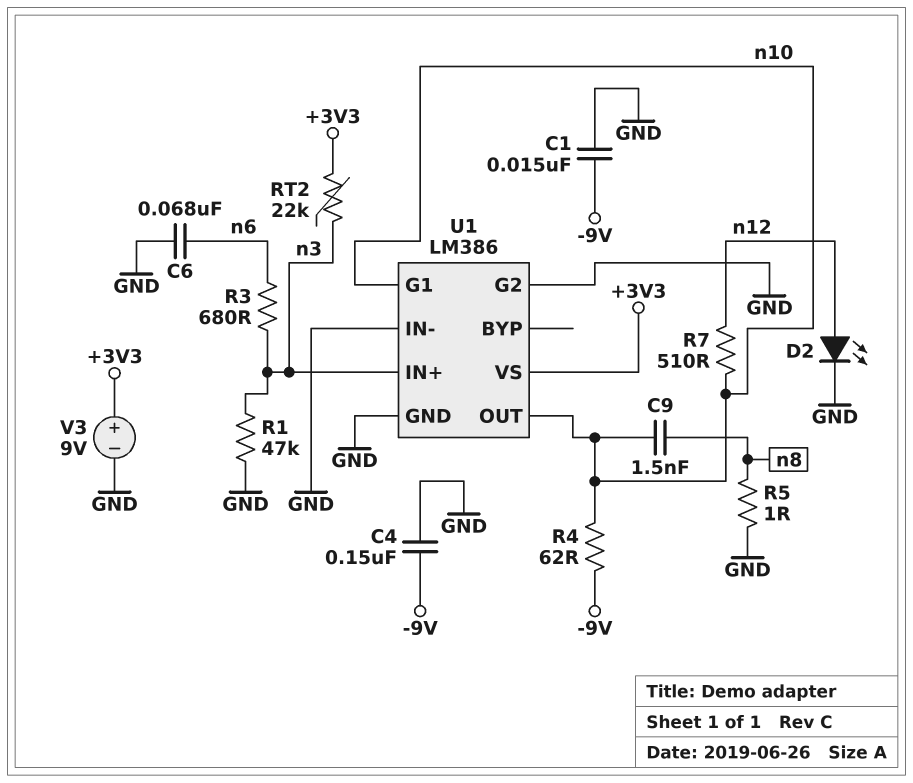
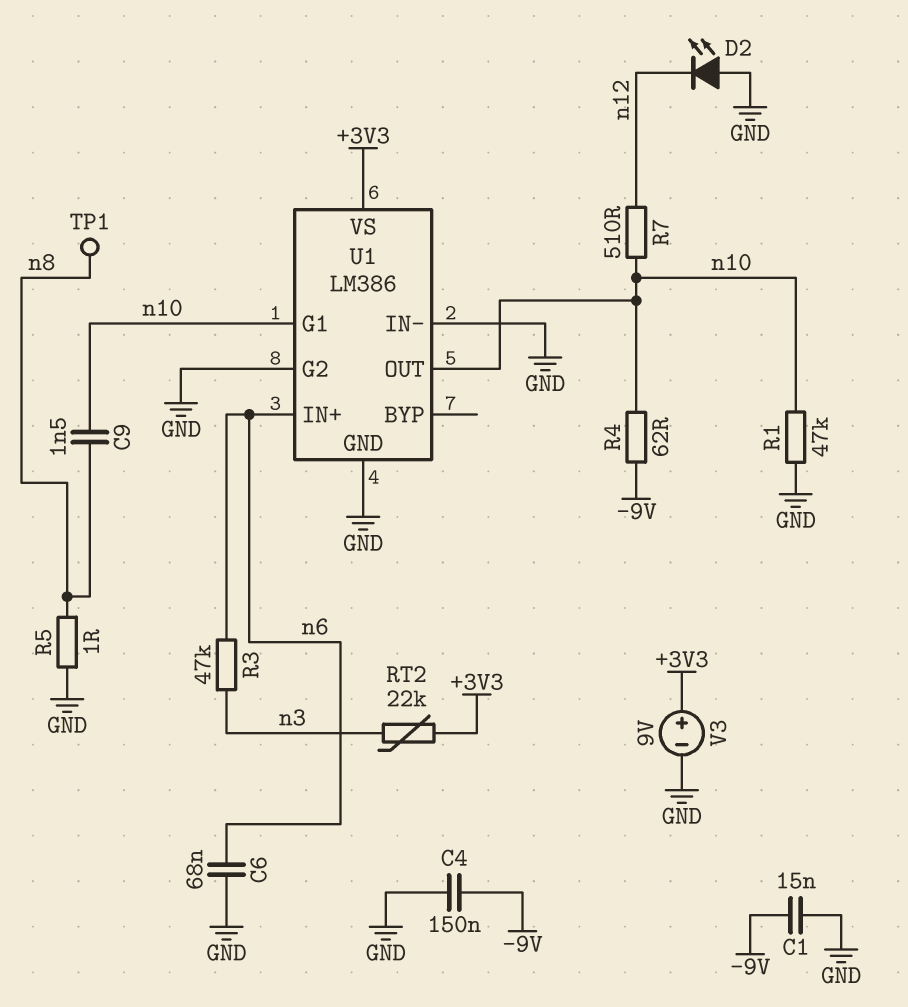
D2: LED (A n12, K GND) -> LED (A GND, K n12)
R1: 47k (GND, n3) -> 47k (GND, n10)
R3: 680 (n3, n6) -> 47k (n3, n6)
TP1: none -> test point (n8)
U1 pin IN+: n3 -> n6

